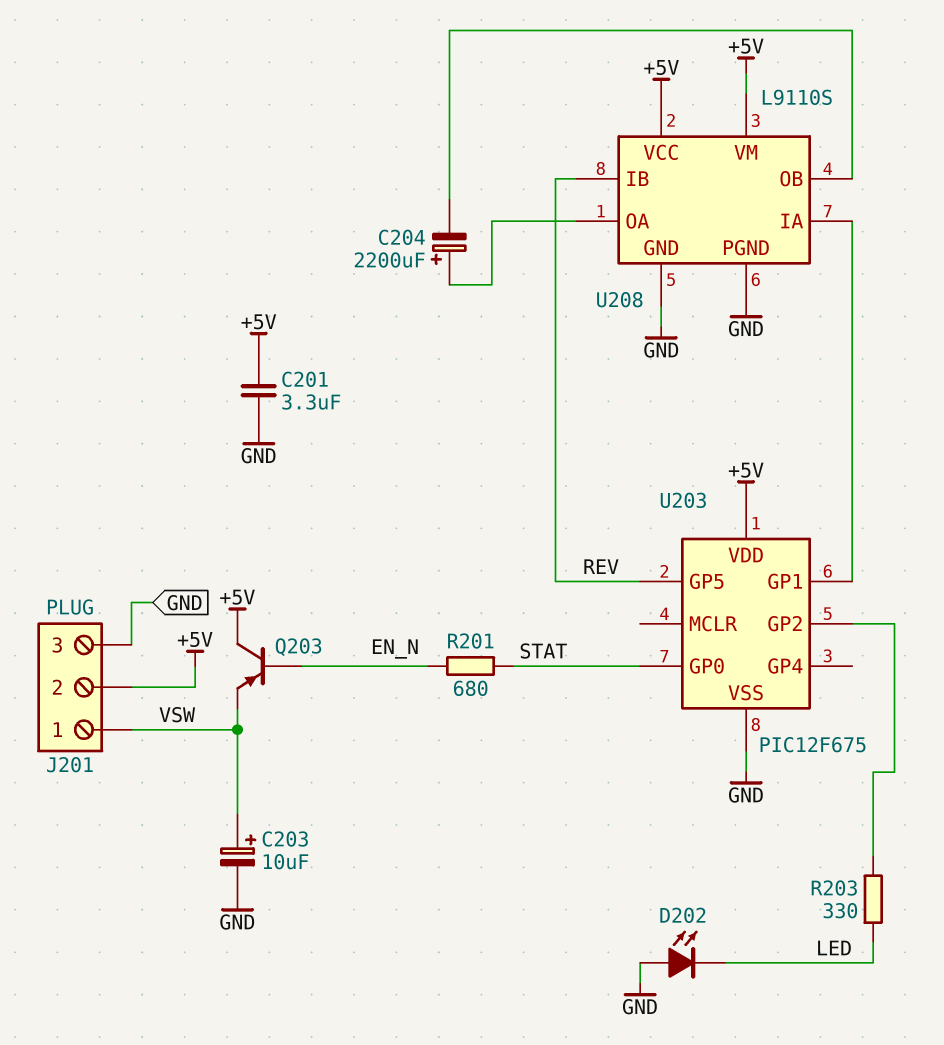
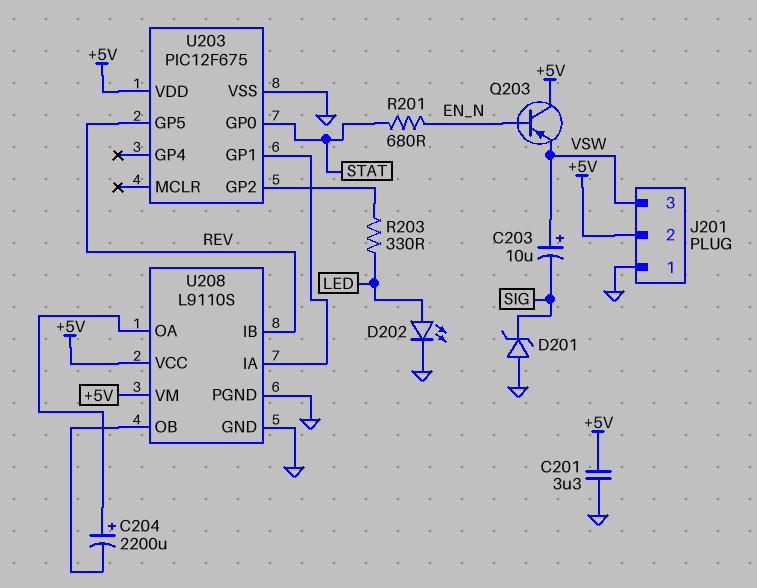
C203: 10uF (plus VSW, minus GND) -> 10uF (plus VSW, minus SIG)
D201: none -> zener (A GND, K SIG)
D202: LED (A GND, K LED) -> LED (A LED, K GND)
J201 pin 1: VSW -> GND
J201 pin 3: GND -> VSW

